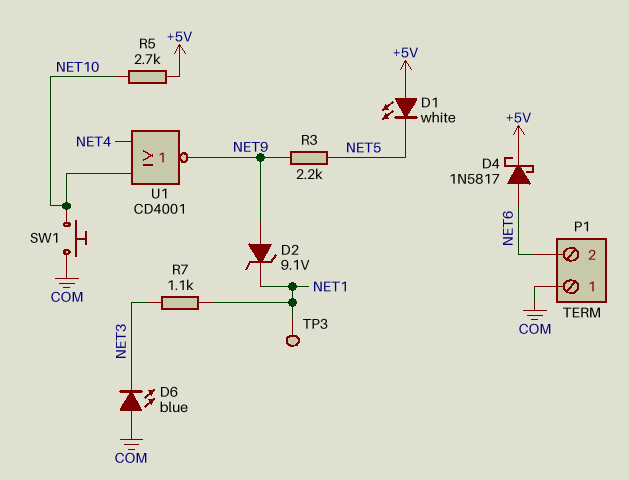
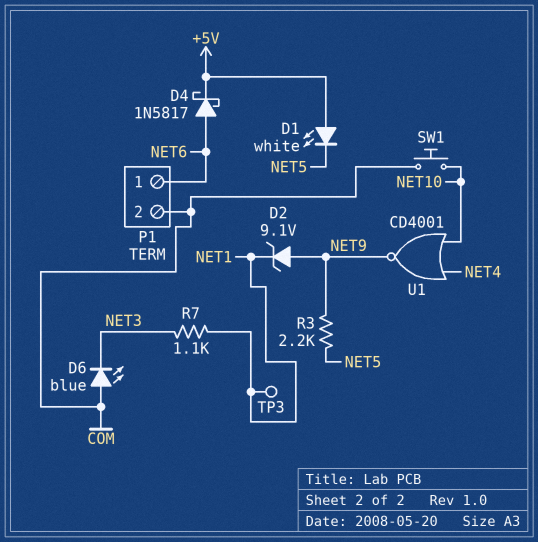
P1 pin 1: COM -> NET6
P1 pin 2: NET6 -> COM
R5: 2.7k (+5V, NET10) -> none

